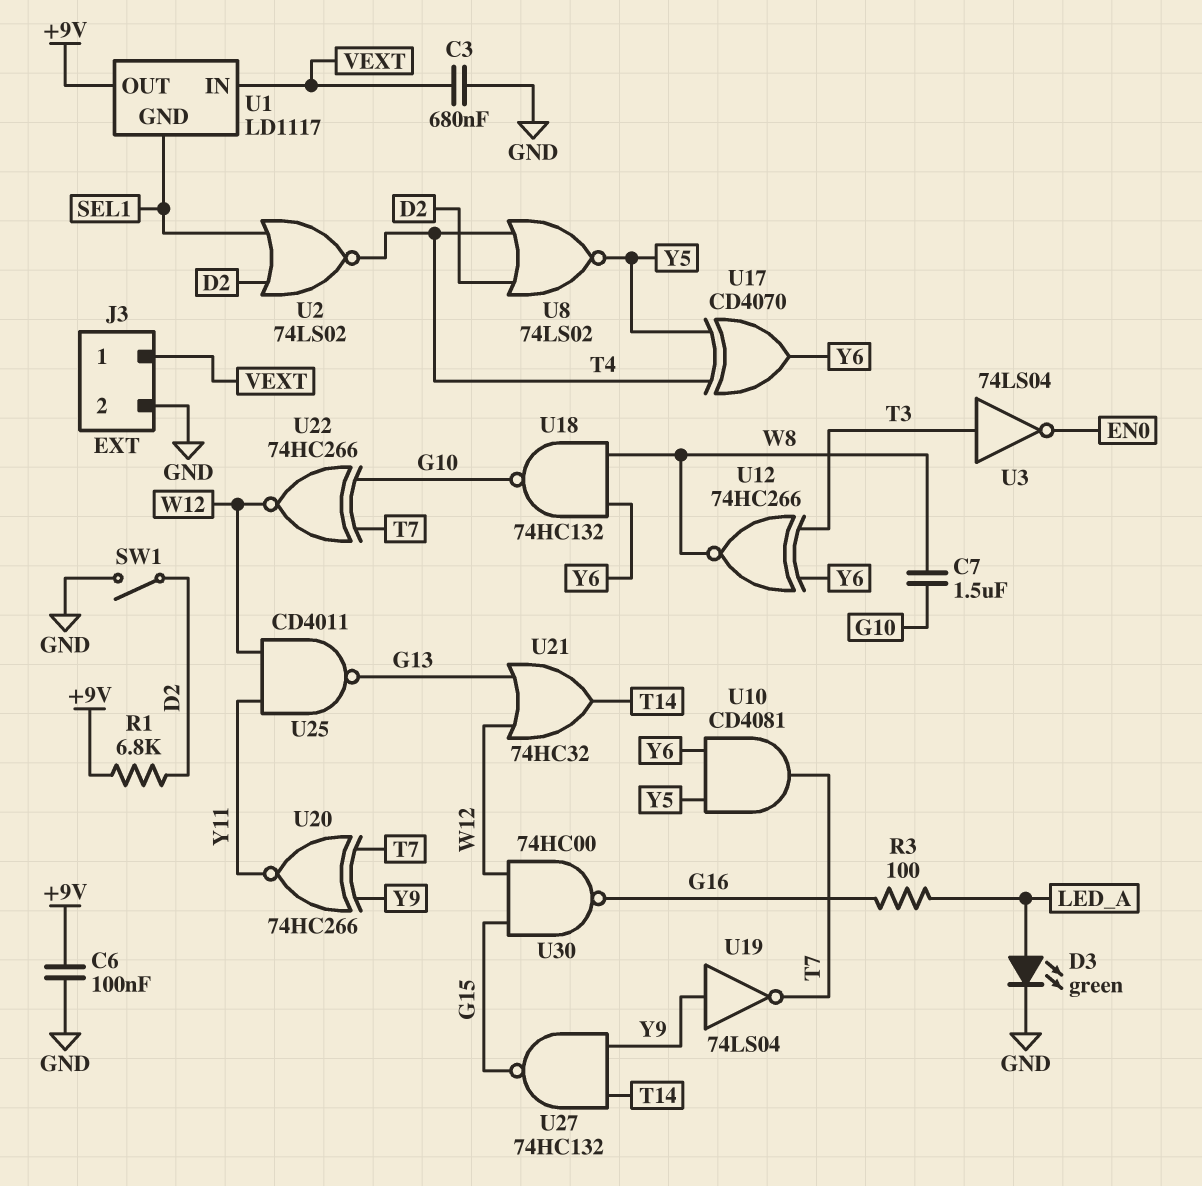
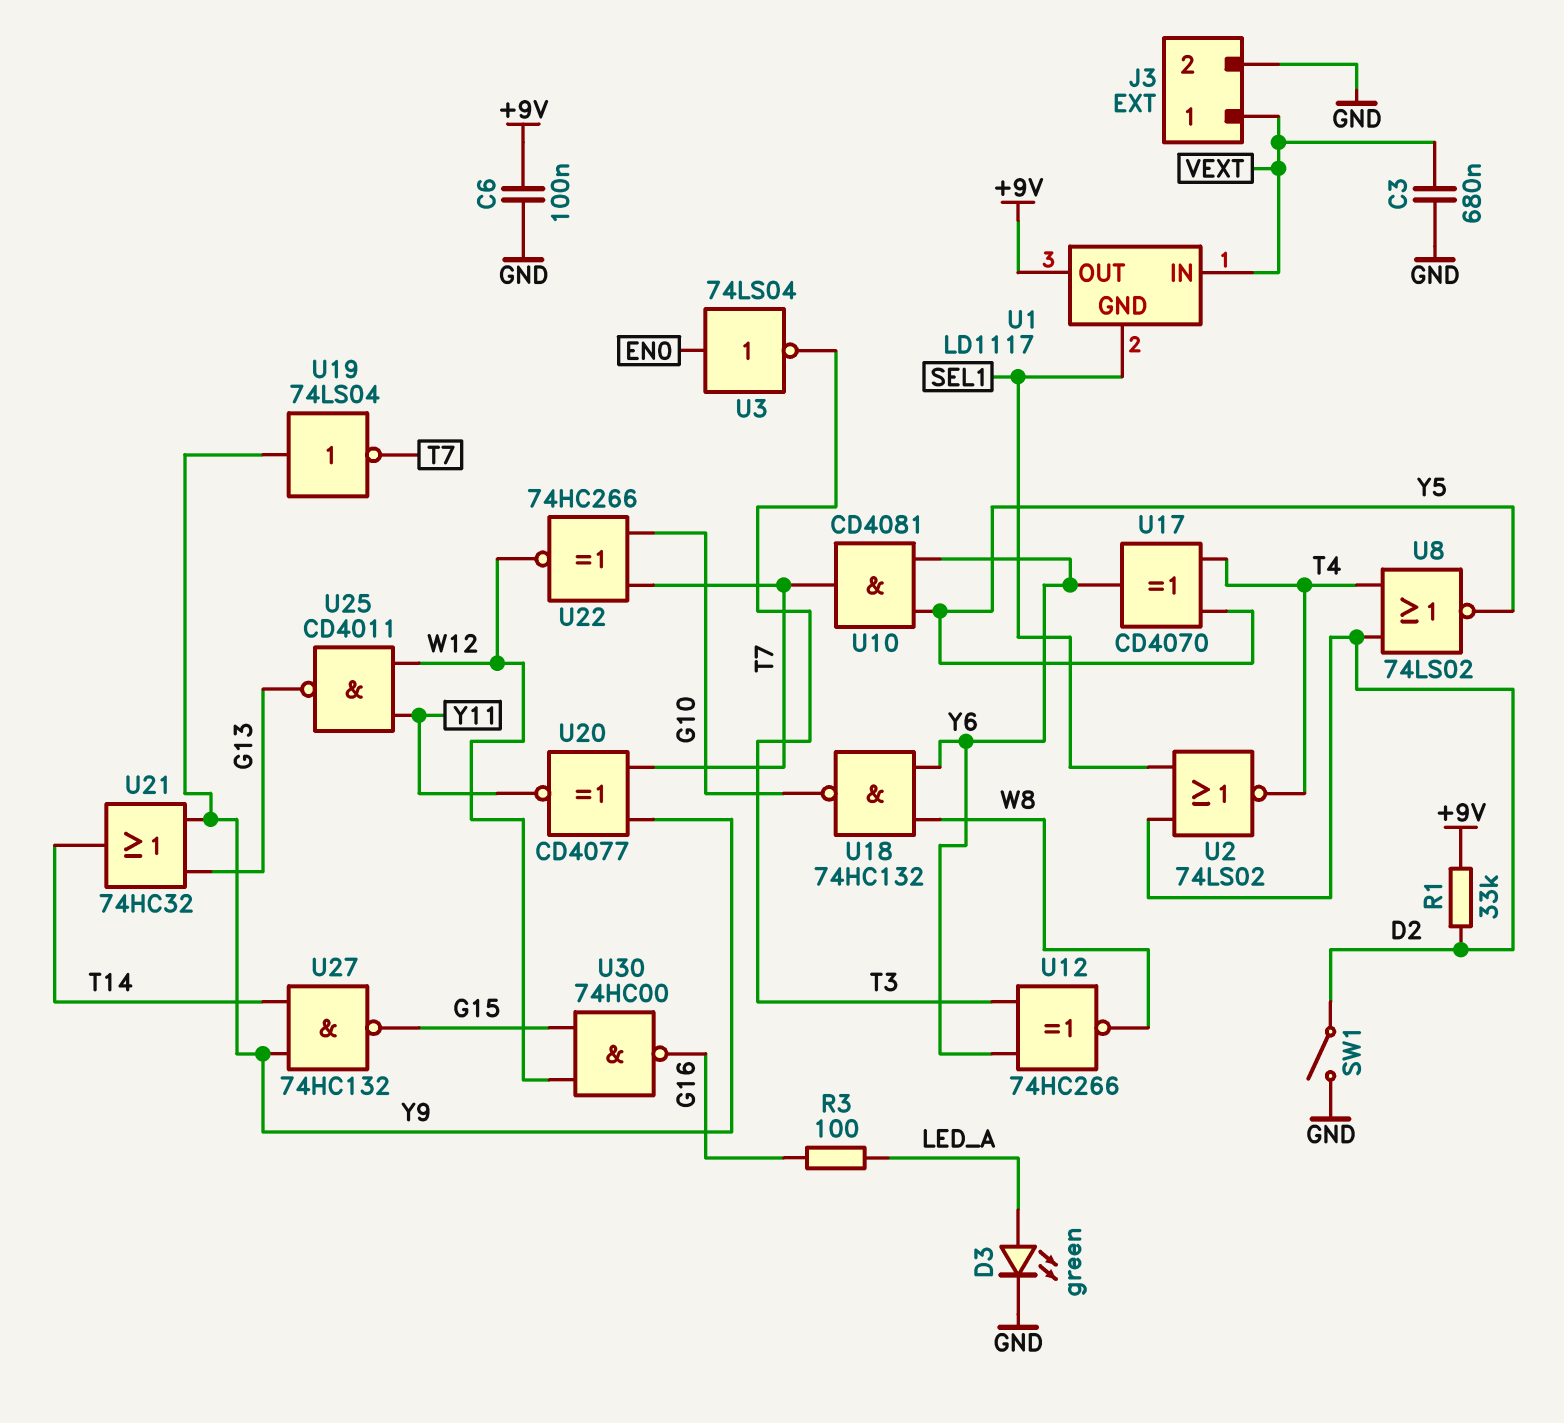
C7: 1.5uF (G10, W8) -> none
R1: 6.8k (+9V, D2) -> 33k (+9V, D2)
U3: NOT 74LS04 (in T3, out EN0) -> NOT 74LS04 (in EN0, out T3)
U20: XNOR 74HC266 (in T7, in Y9, out Y11) -> XNOR CD4077 (in T7, in Y9, out Y11)
U21: OR 74HC32 (in G13, in W12, out T14) -> OR 74HC32 (in G13, in Y9, out T14)

